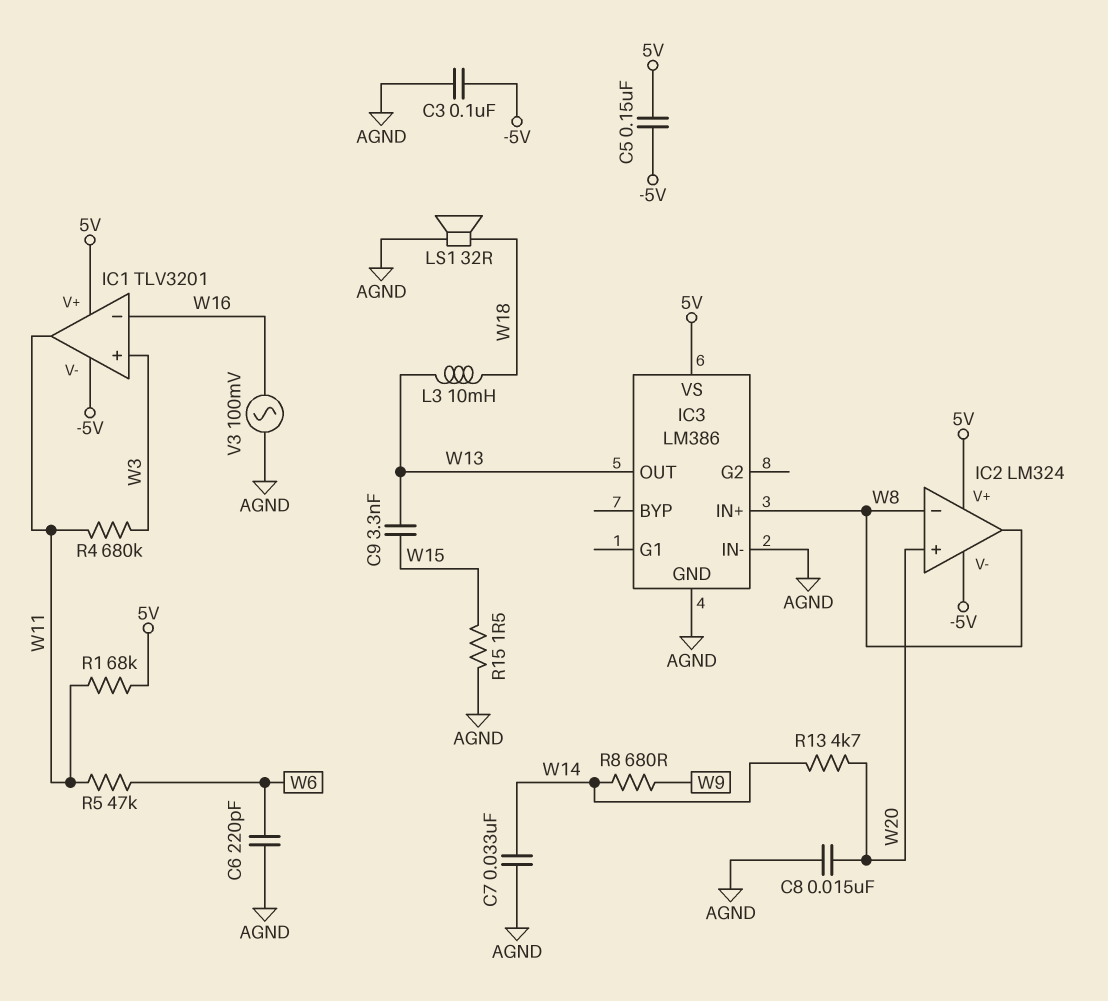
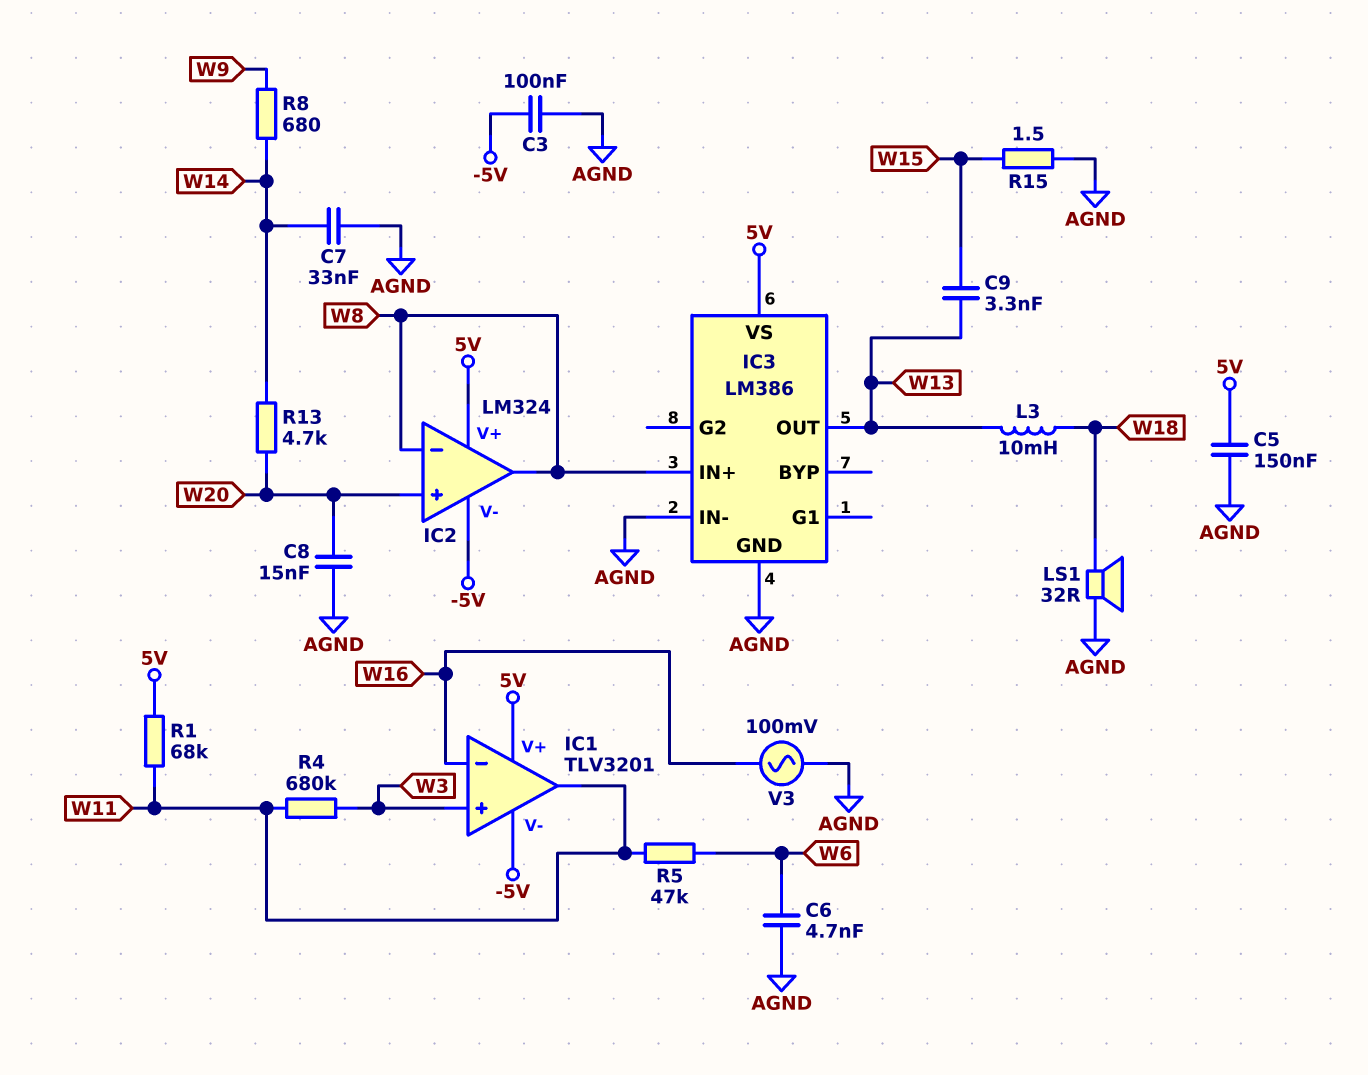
C5: 150nF (-5V, 5V) -> 150nF (5V, AGND)
C6: 220pF (AGND, W6) -> 4.7nF (AGND, W6)

